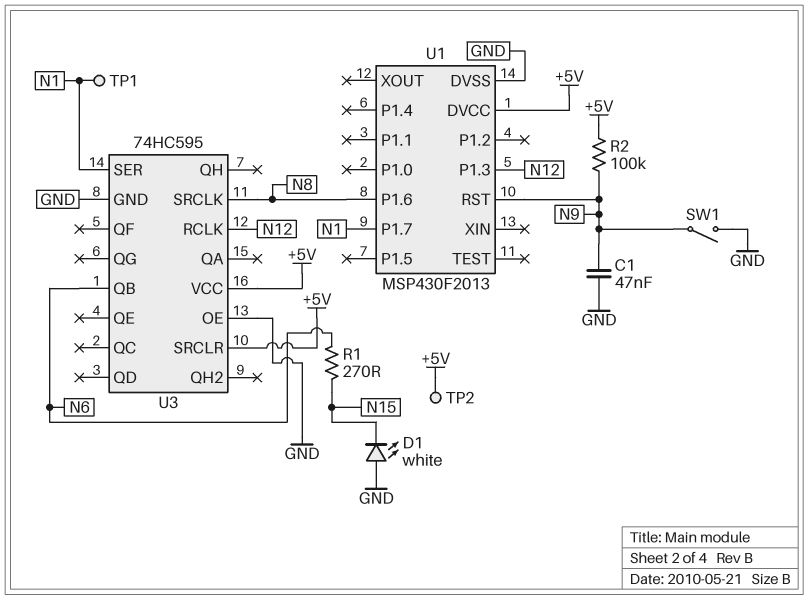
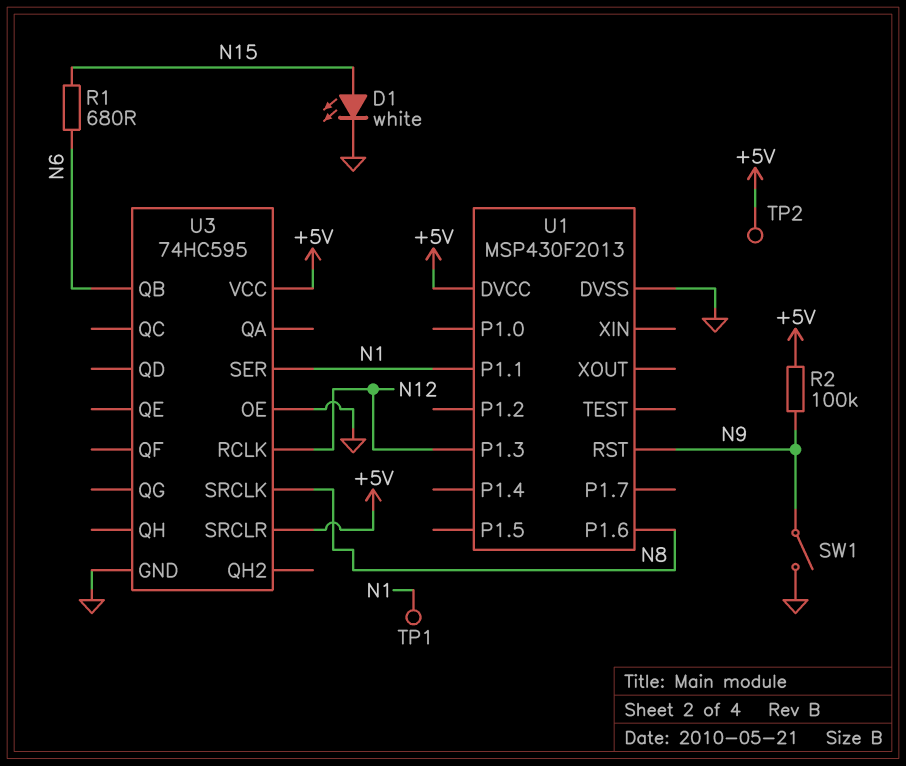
C1: 47nF (GND, N9) -> none
D1: LED white (A GND, K N15) -> LED white (A N15, K GND)
R1: 270 (N6, N15) -> 680 (N6, N15)
U1 pin P1.1: none -> N1
U1 pin P1.7: N1 -> none

